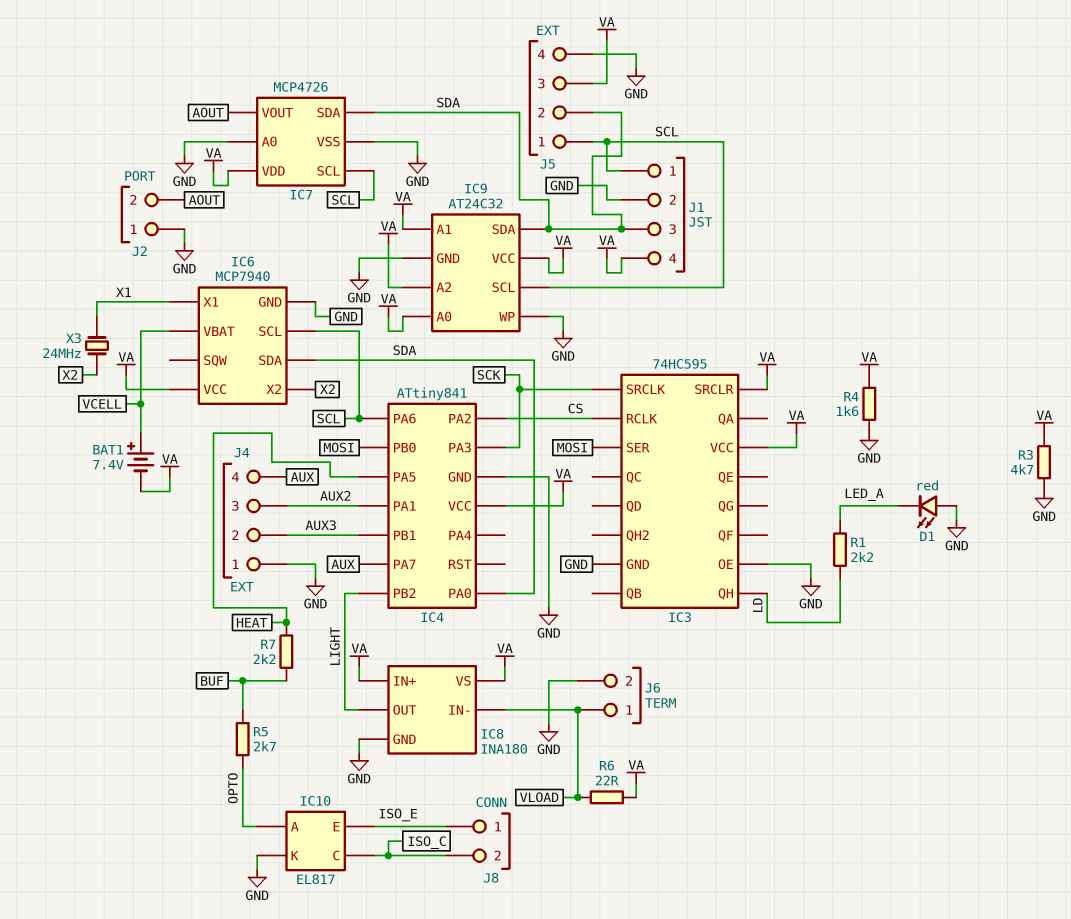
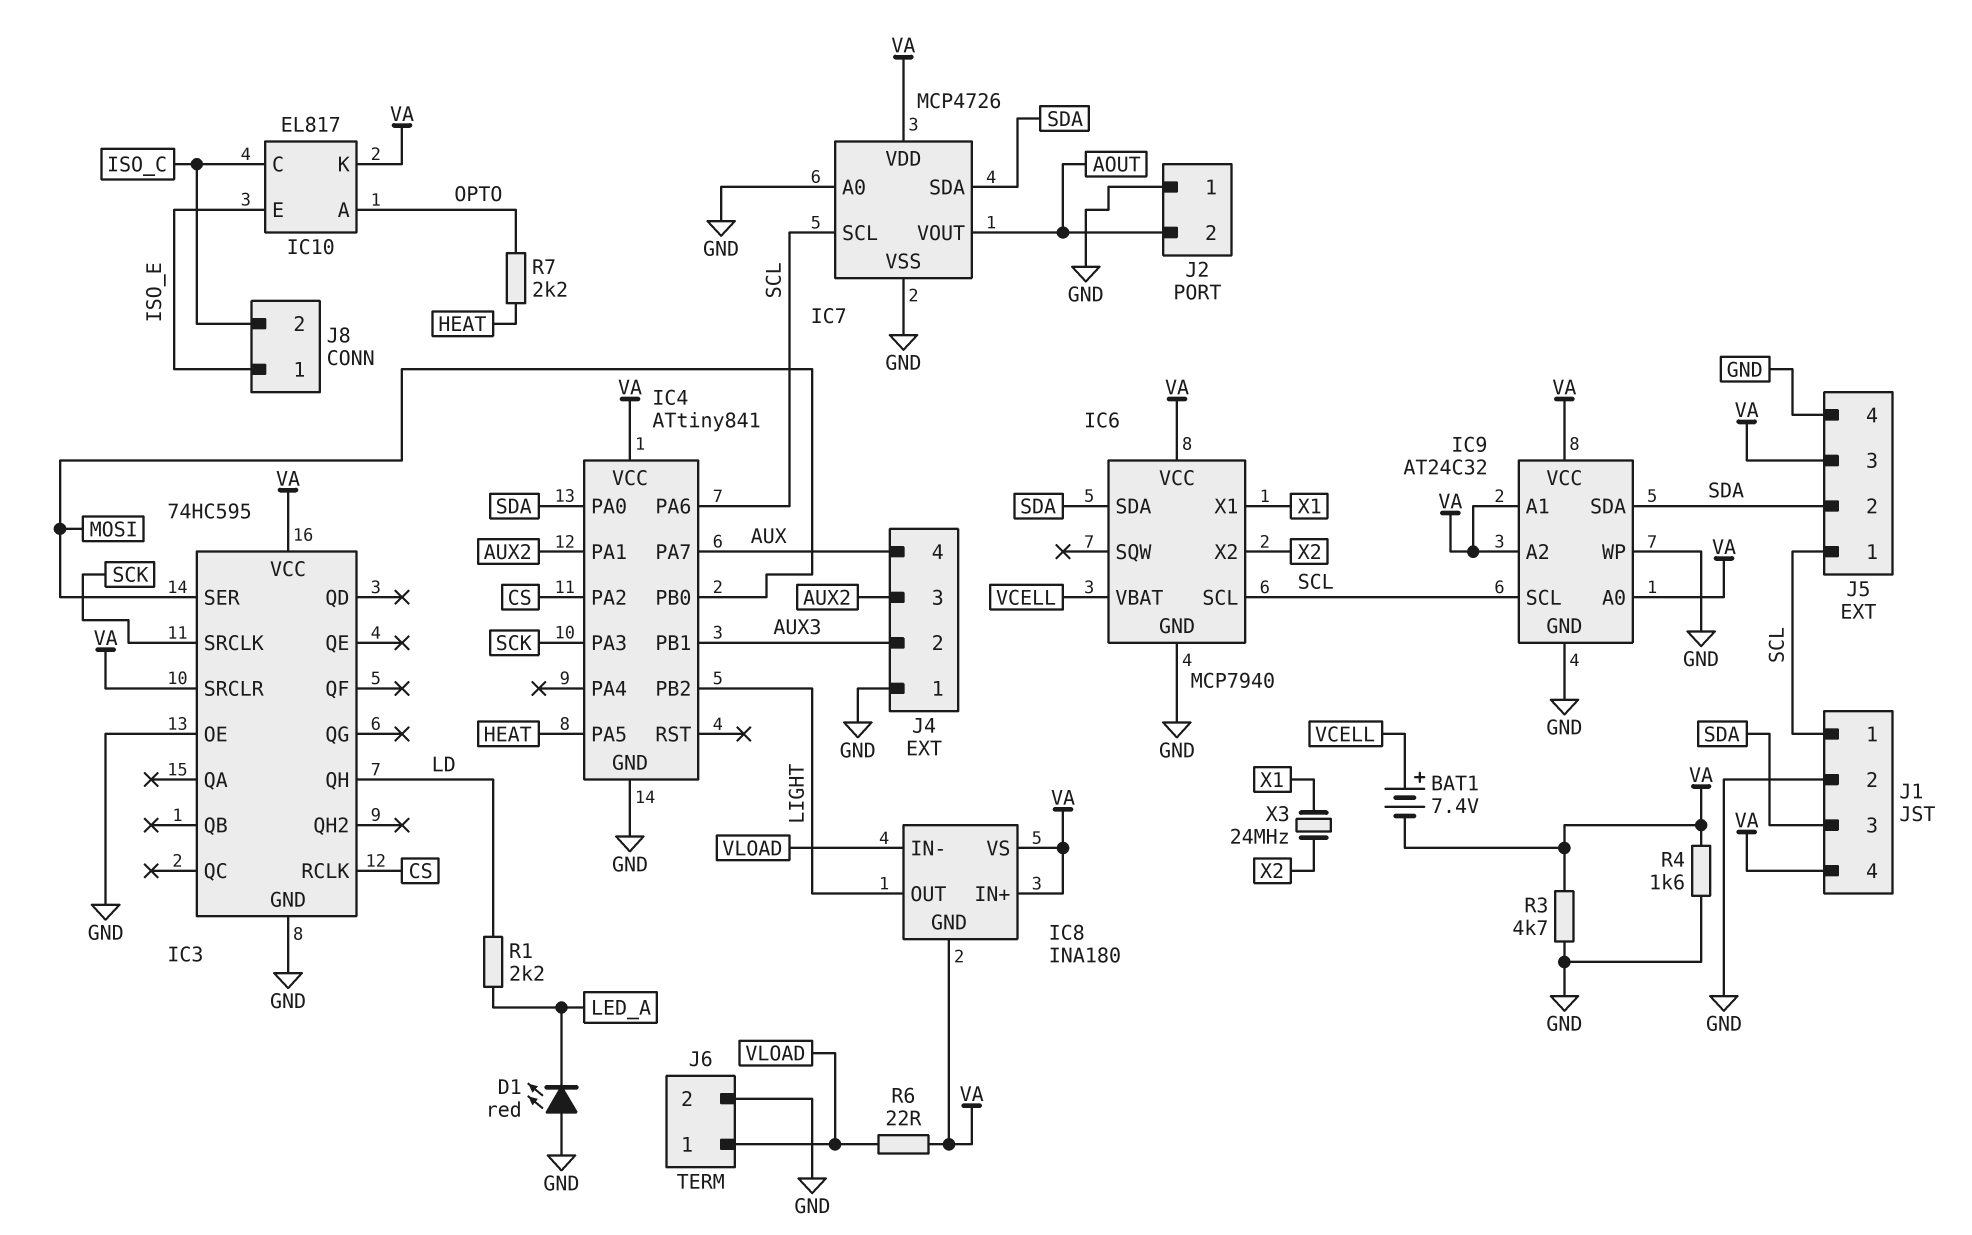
IC8 pin GND: GND -> VA
IC10 pin K: GND -> VA
R5: 2.7k (BUF, OPTO) -> none
R7: 2.2k (BUF, HEAT) -> 2.2k (HEAT, OPTO)

